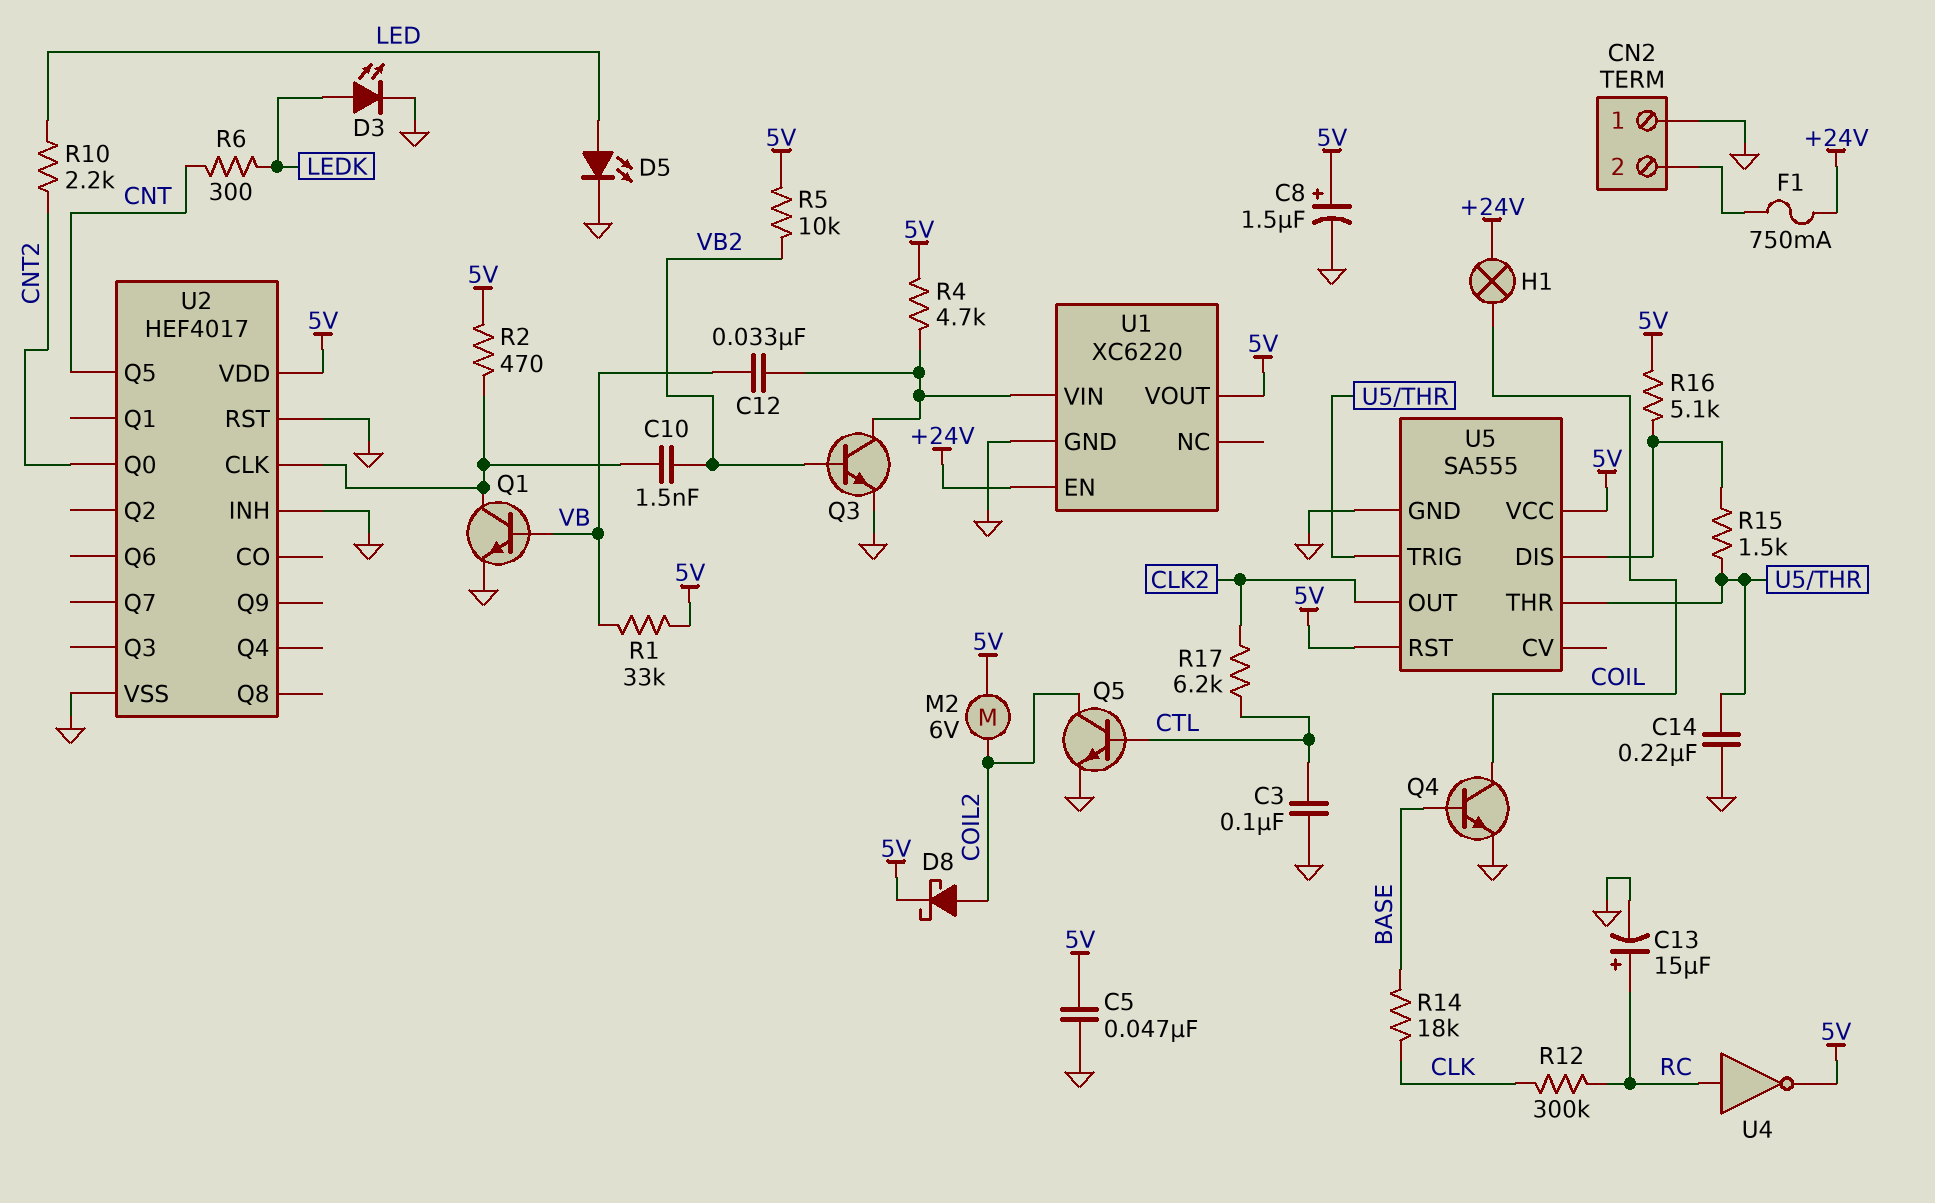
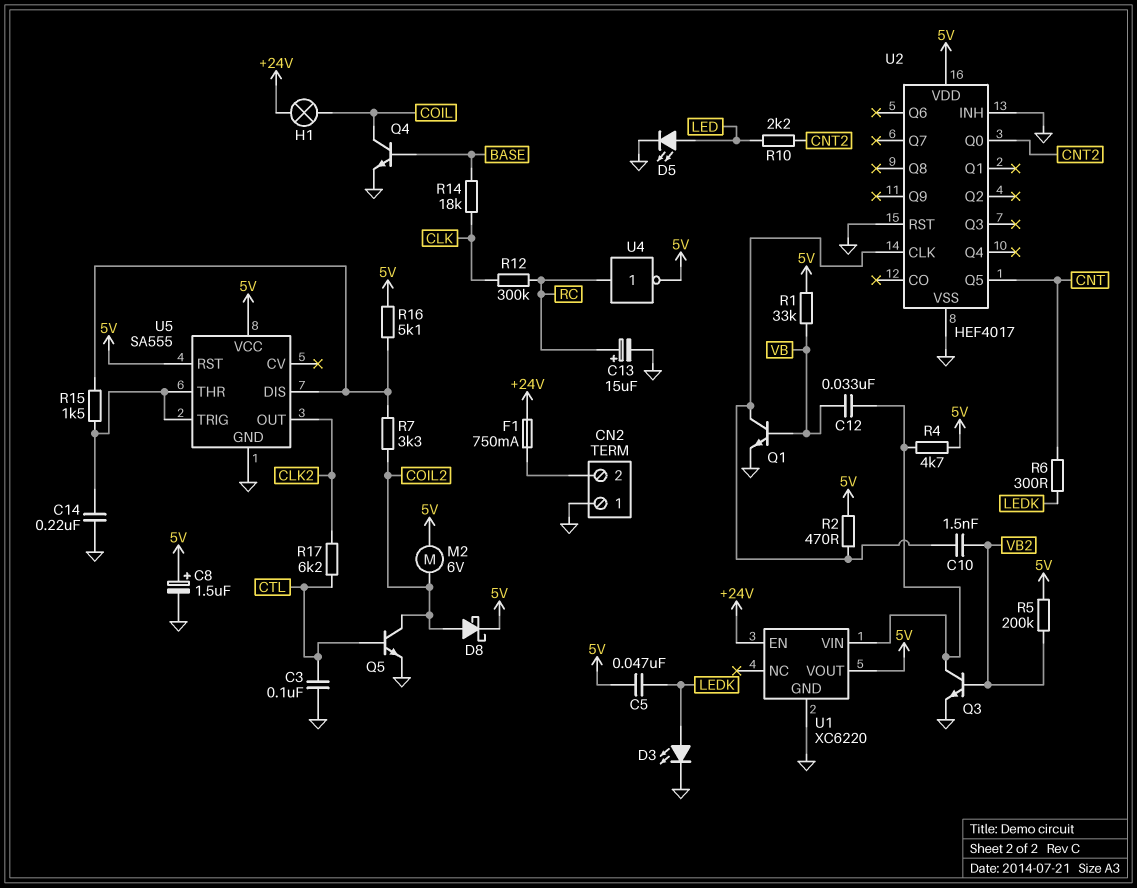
C5: 47nF (5V, GND) -> 47nF (5V, LEDK)
R5: 10k (5V, VB2) -> 200k (5V, VB2)
R7: none -> 3.3k (COIL2, U5/DIS)

